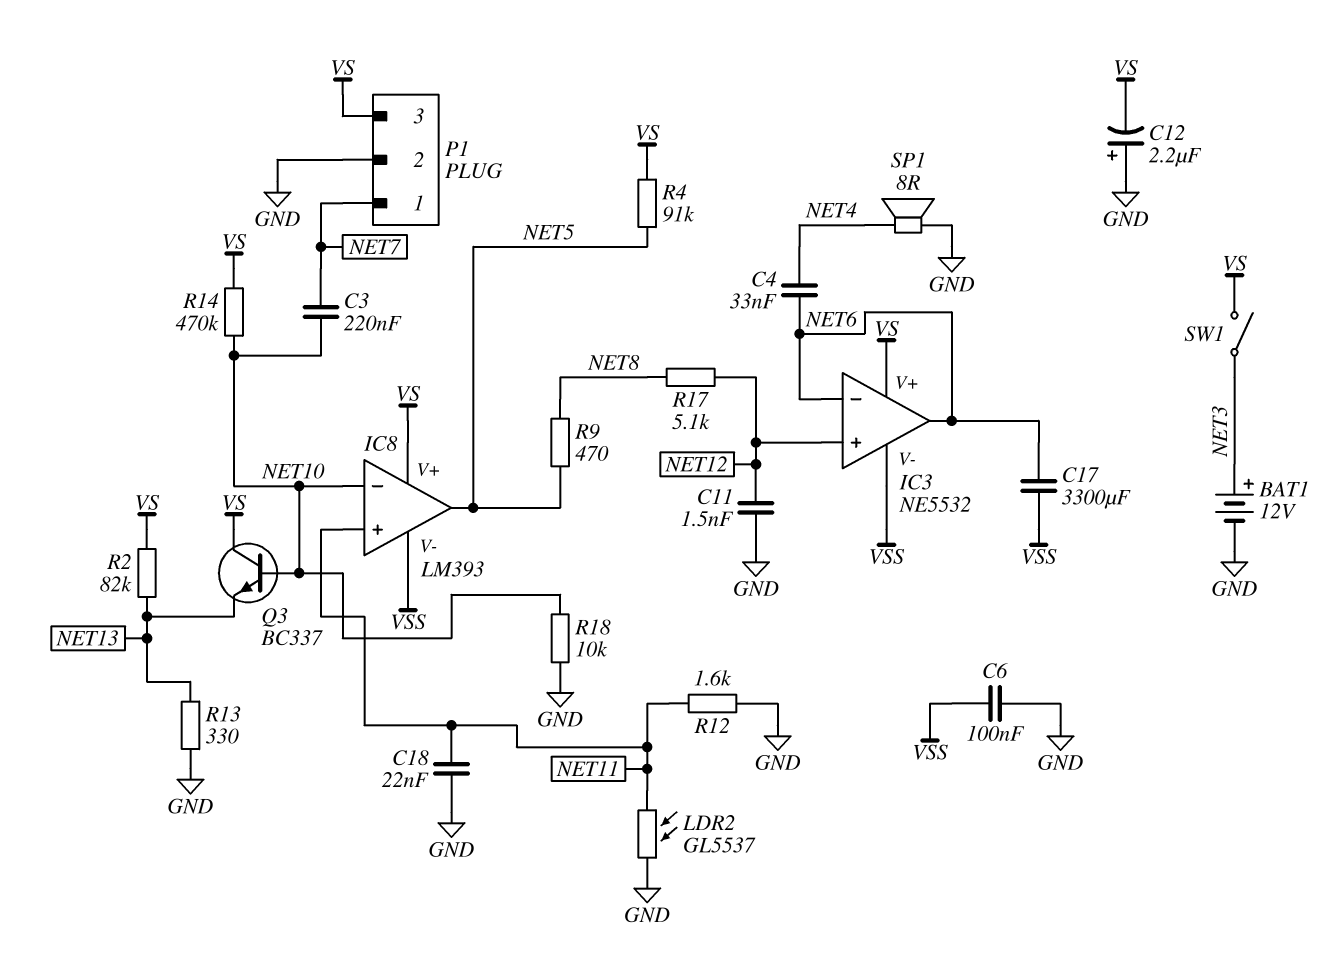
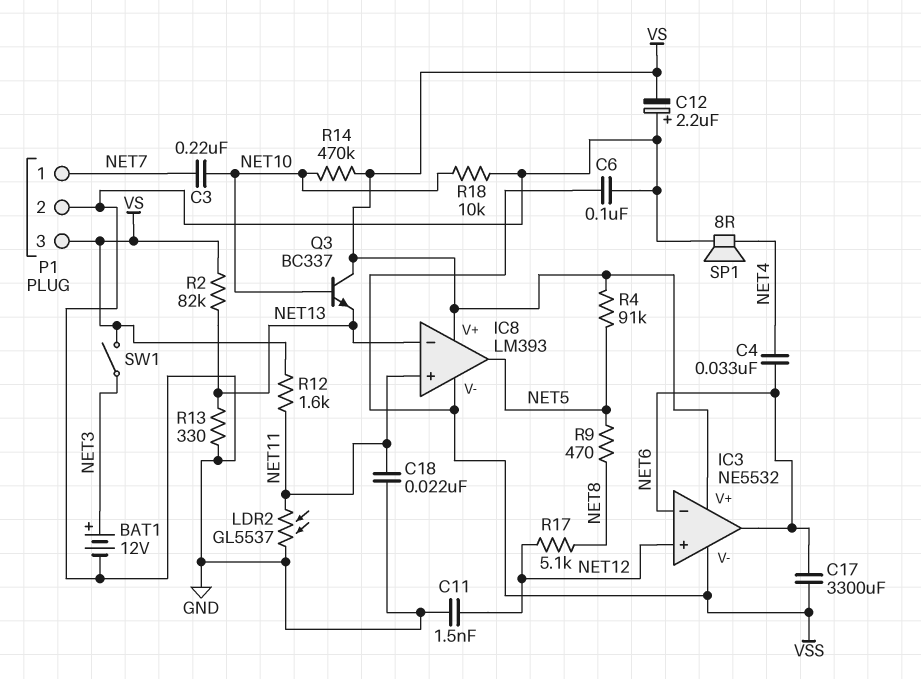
IC8 pin in-: NET10 -> NET13
R12: 1.6k (GND, NET11) -> 1.6k (NET11, VS)

